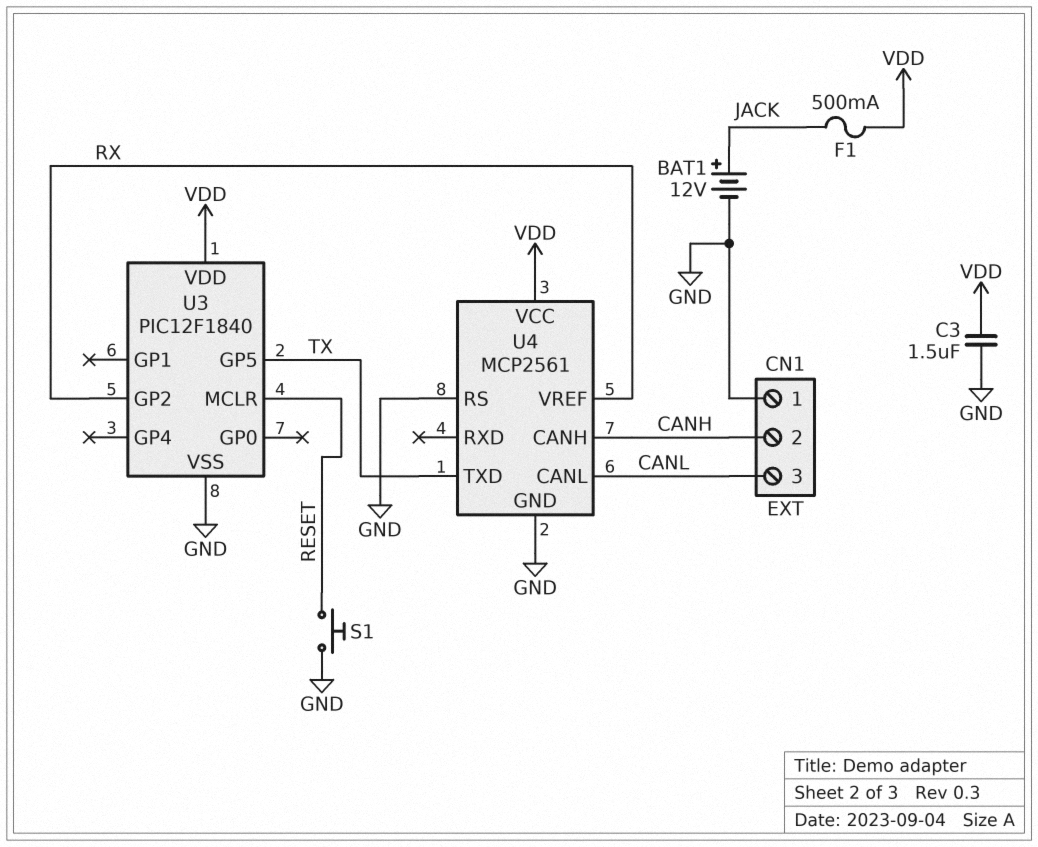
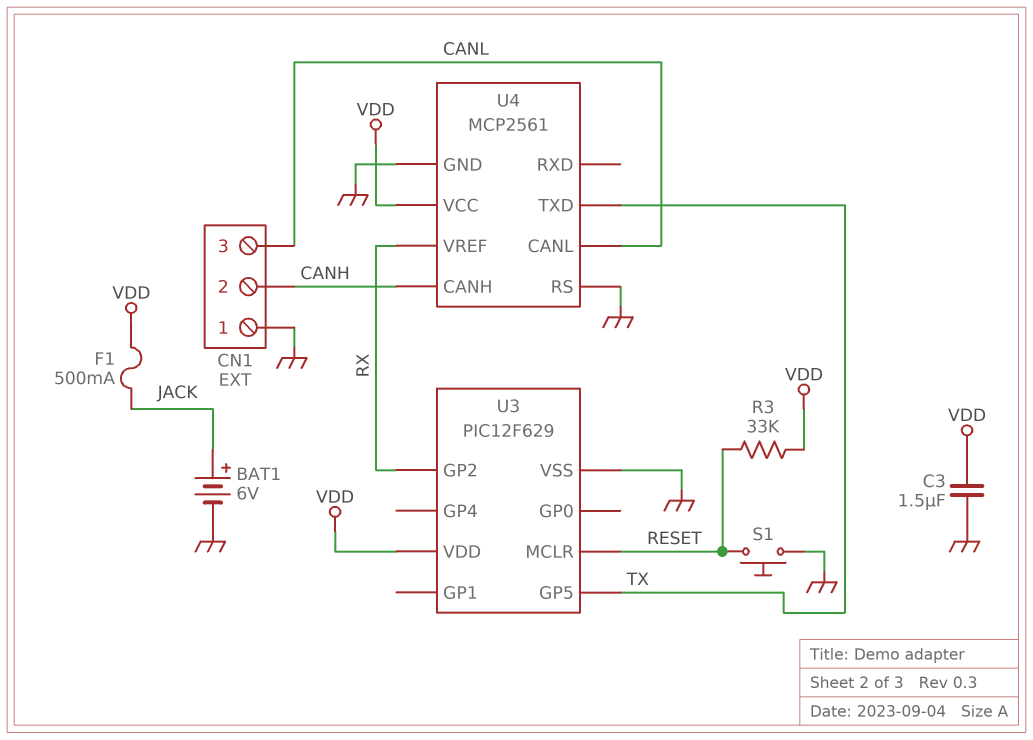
BAT1: 12V (plus JACK, minus GND) -> 6V (plus JACK, minus GND)
R3: none -> 33k (RESET, VDD)
U3: PIC12F1840 -> PIC12F629

